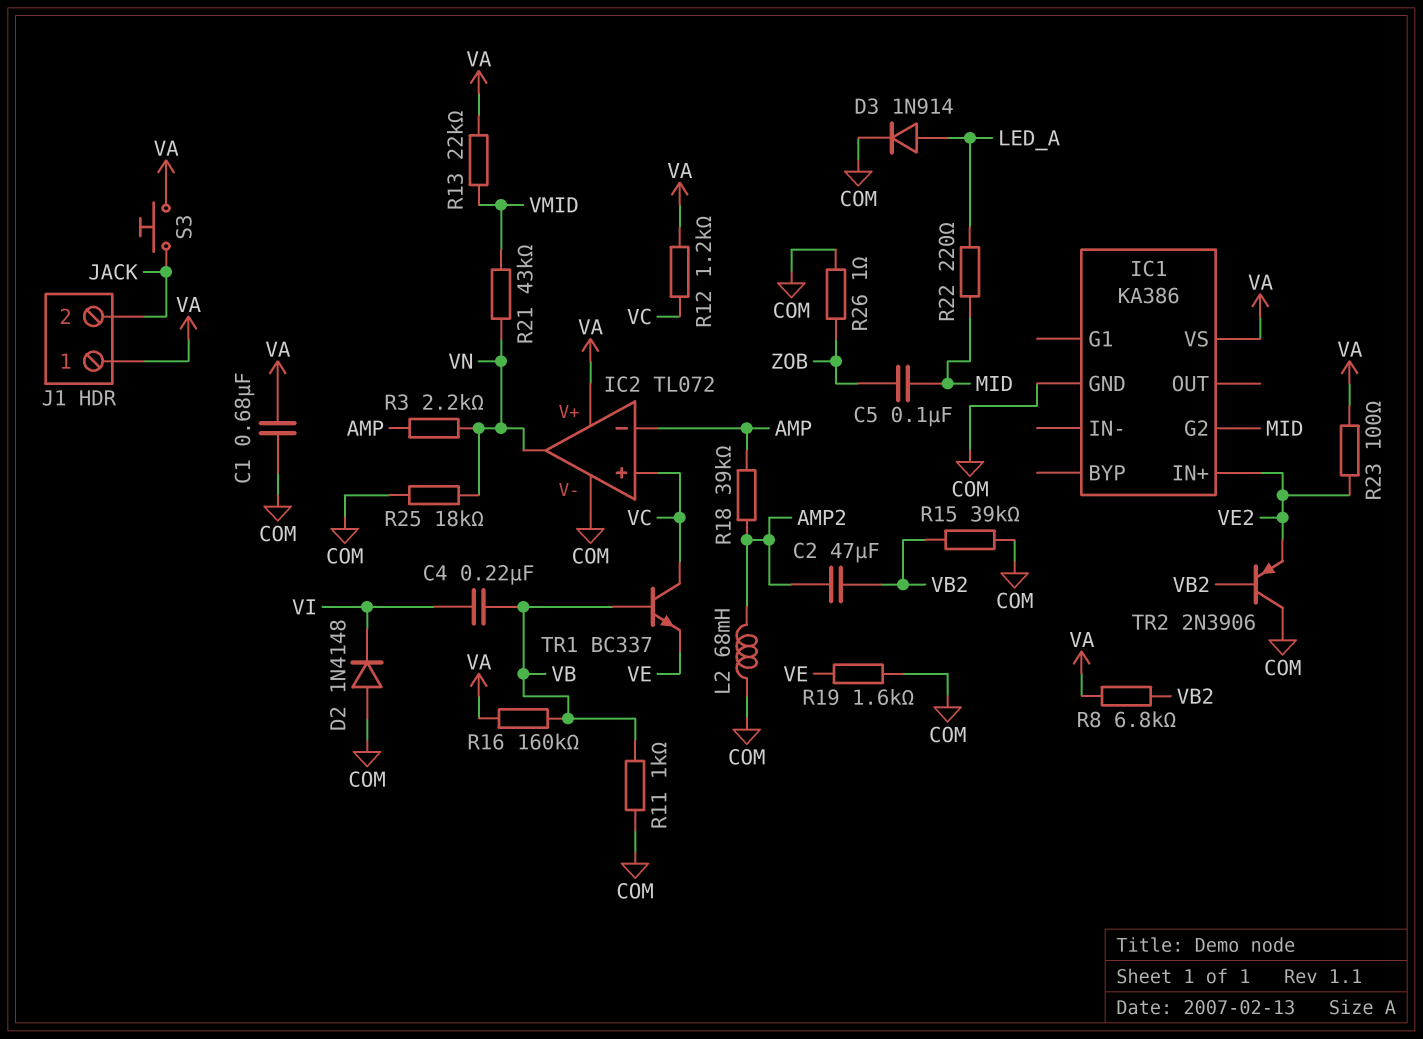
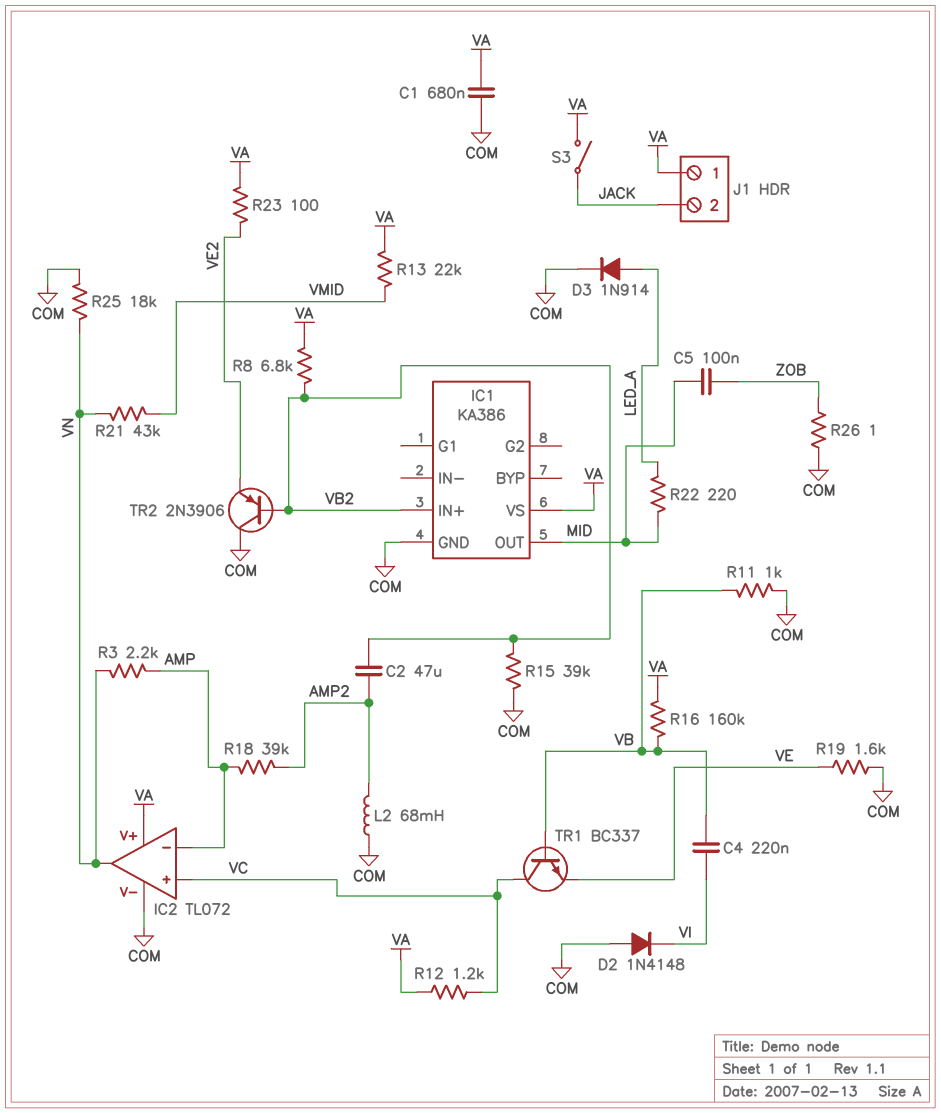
IC1 pin G2: MID -> none
IC1 pin IN+: VE2 -> VB2
IC1 pin OUT: none -> MID
S3: button (JACK, VA) -> switch (JACK, VA)

